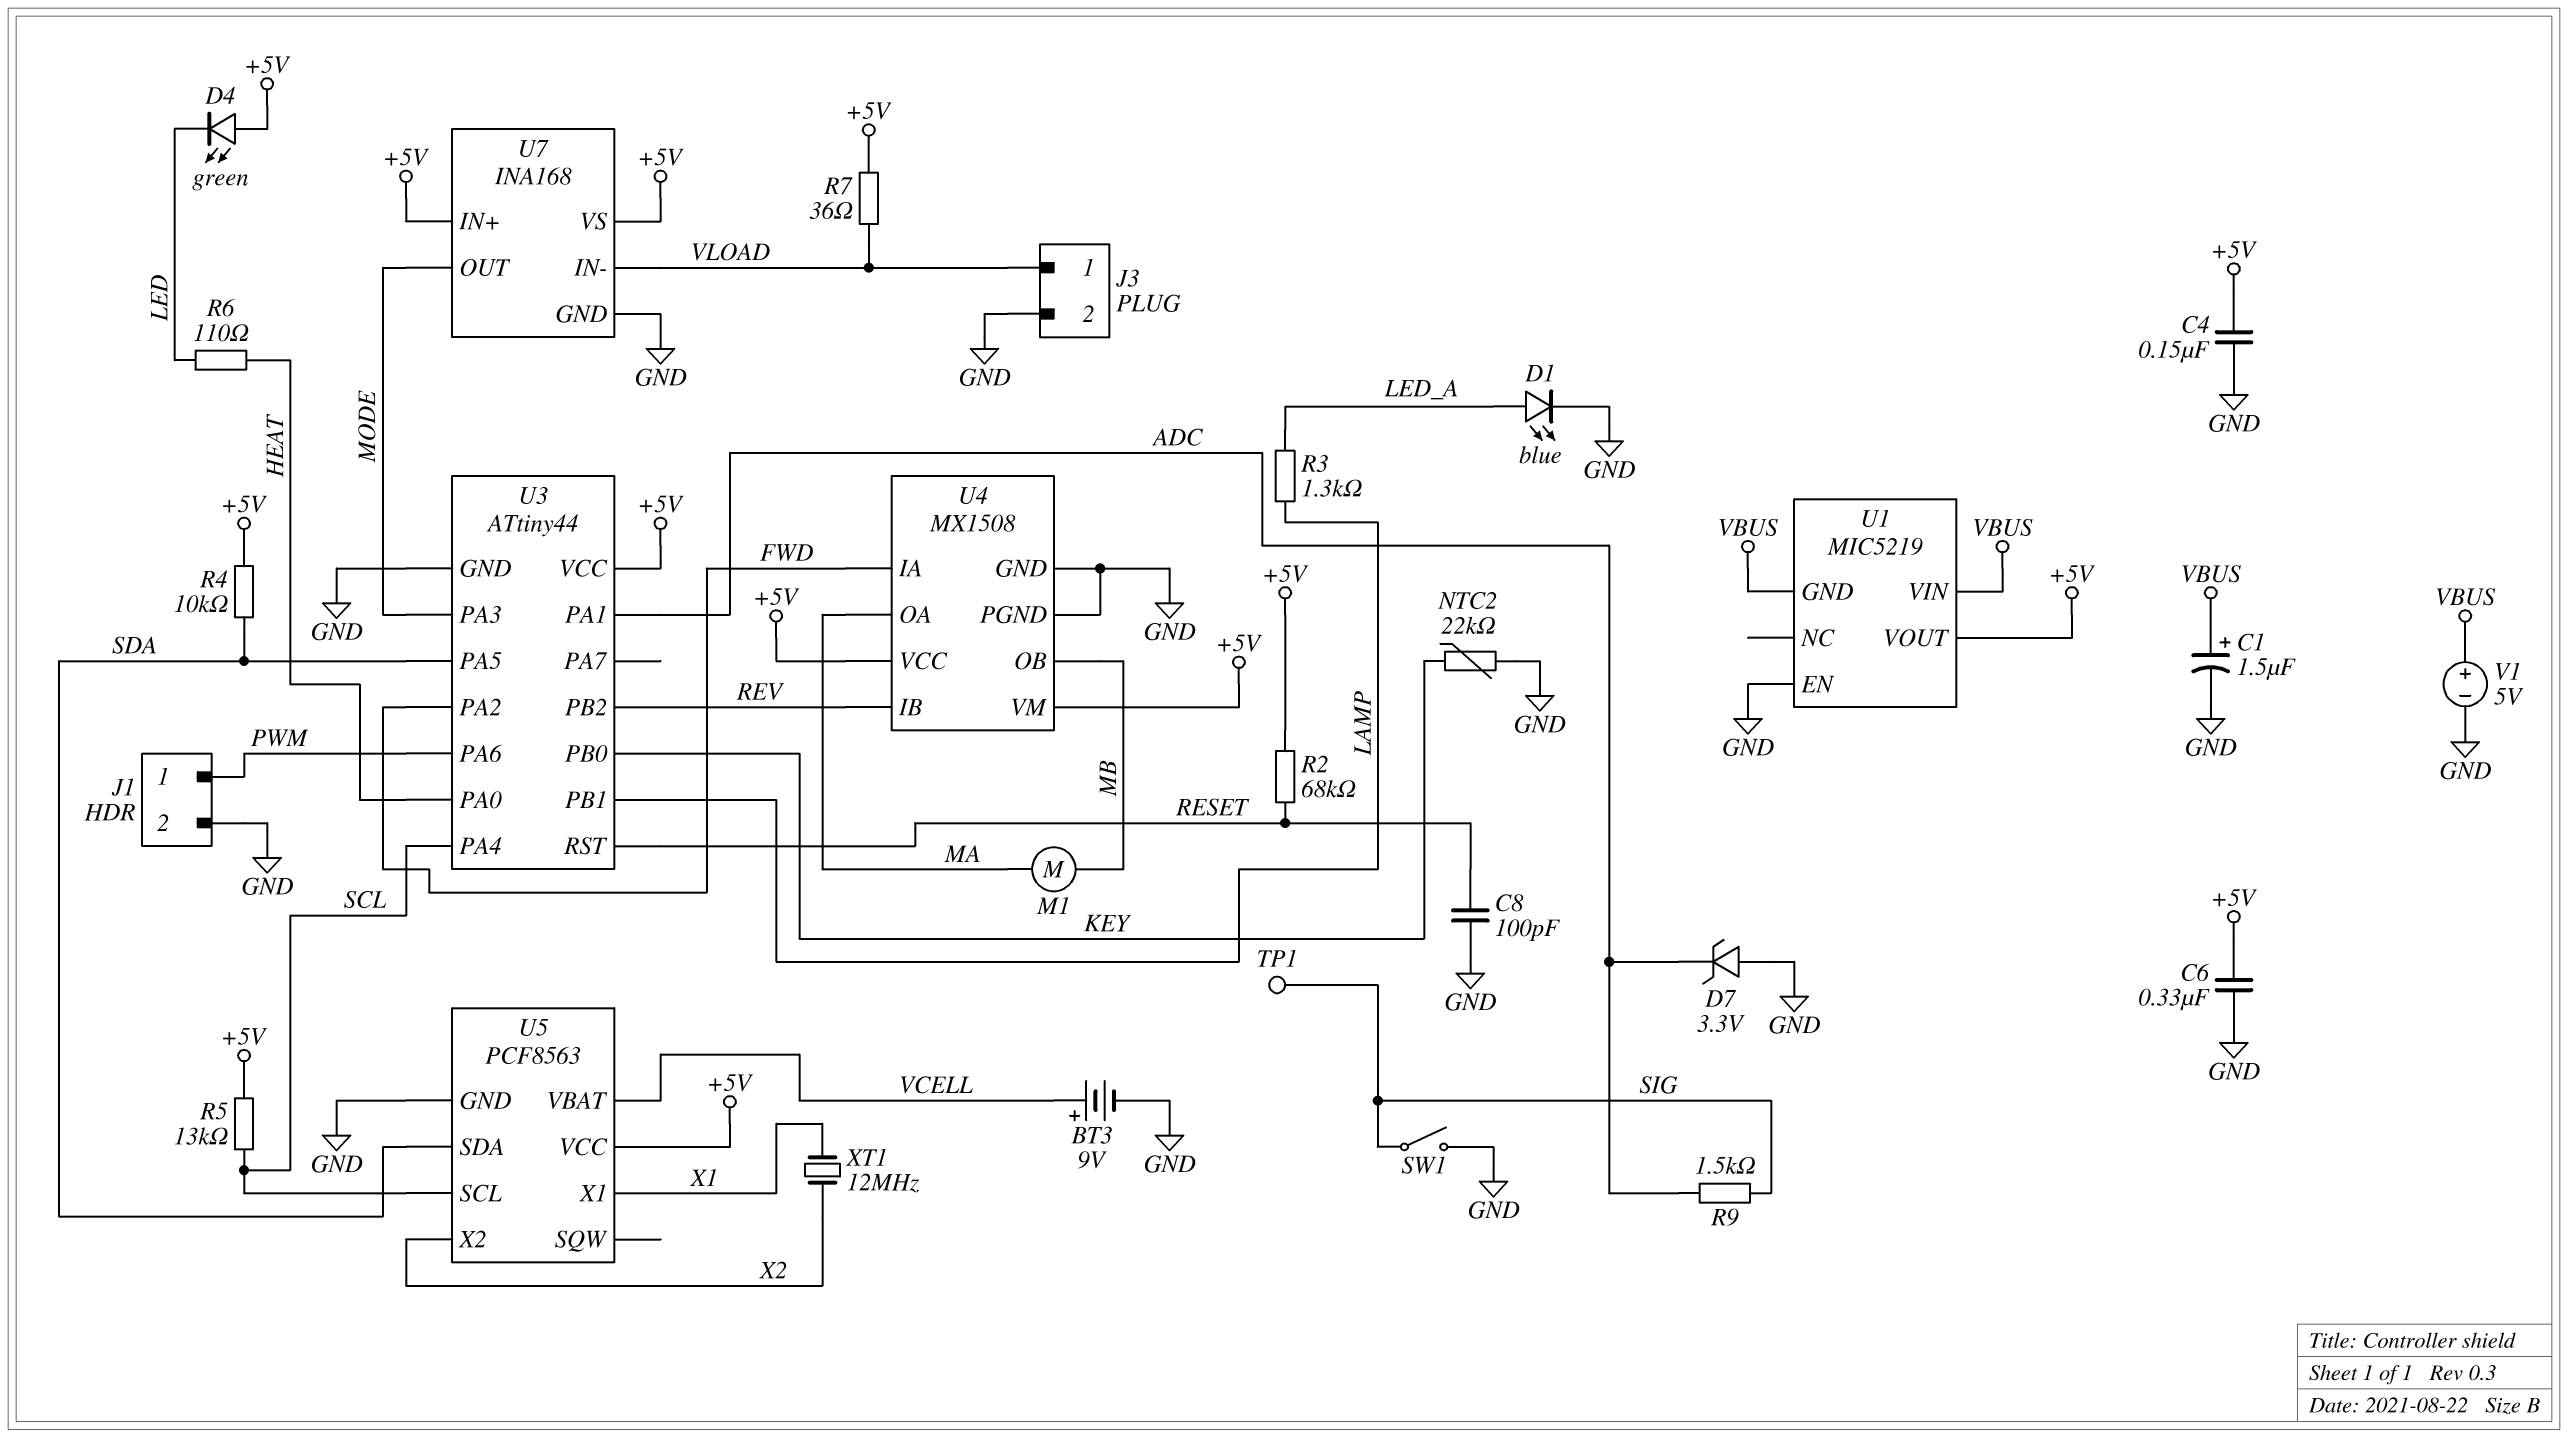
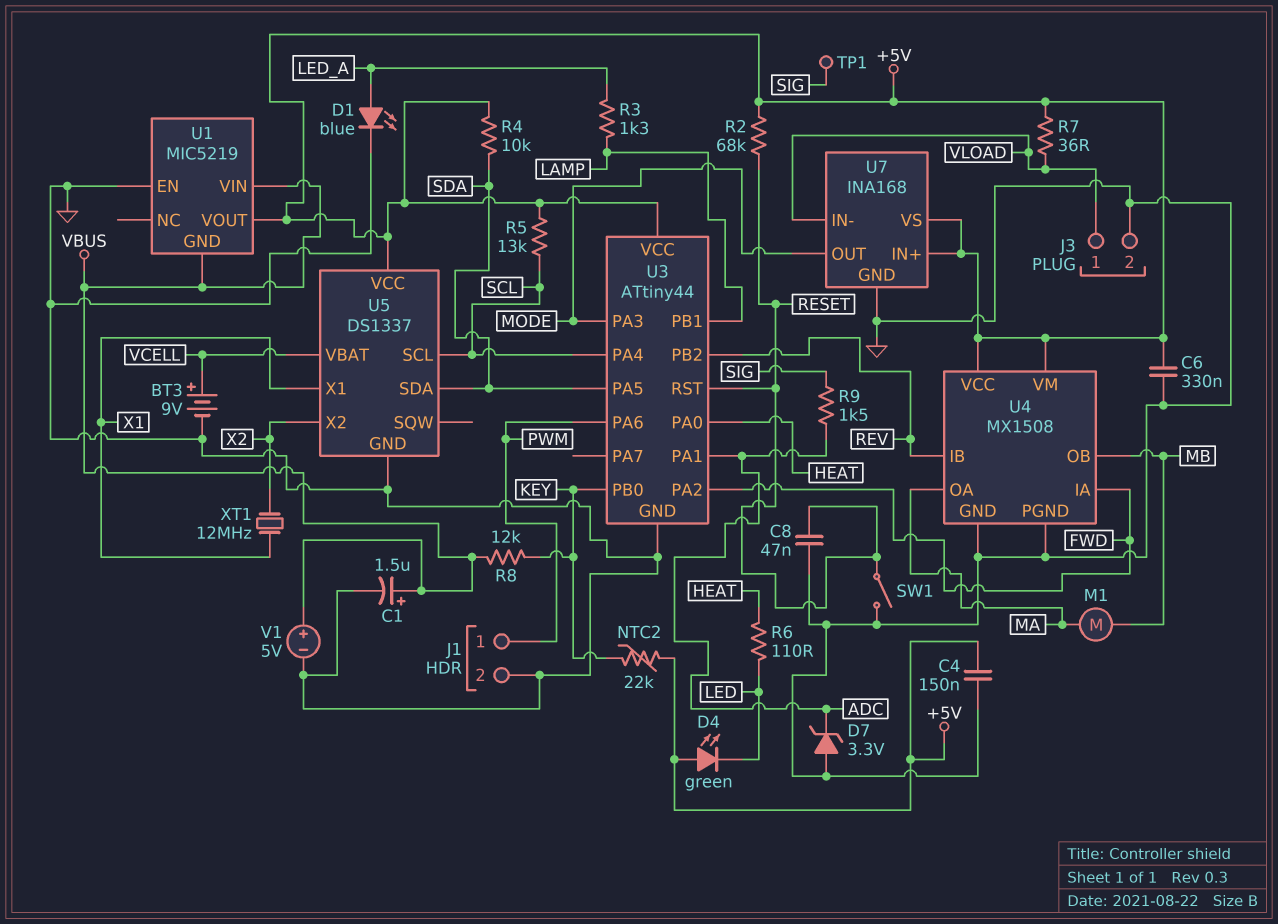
C8: 100pF (GND, RESET) -> 47nF (GND, RESET)
NTC2: 22k (GND, KEY) -> 22k (+5V, KEY)
R8: none -> 12k (KEY, VBUS)
SW1: switch (GND, SIG) -> switch (GND, RESET)
U5: PCF8563 -> DS1337

